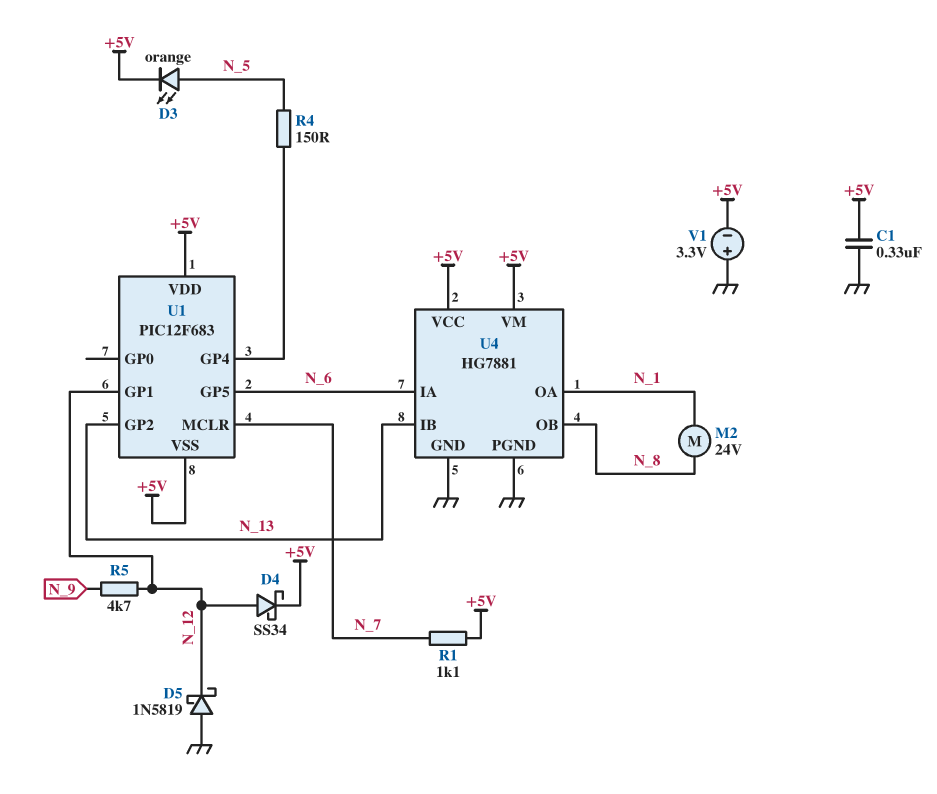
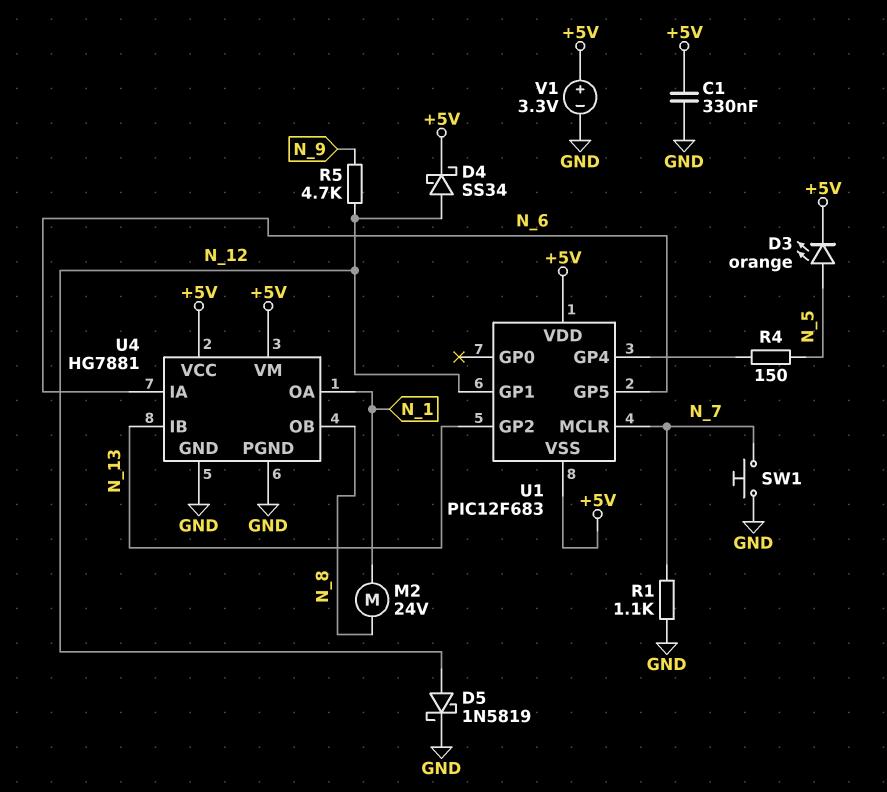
D5: schottky 1N5819 (A GND, K N_12) -> schottky 1N5819 (A N_12, K GND)
R1: 1.1k (+5V, N_7) -> 1.1k (GND, N_7)
SW1: none -> button (GND, N_7)
V1: 3.3V (plus GND, minus +5V) -> 3.3V (plus +5V, minus GND)

